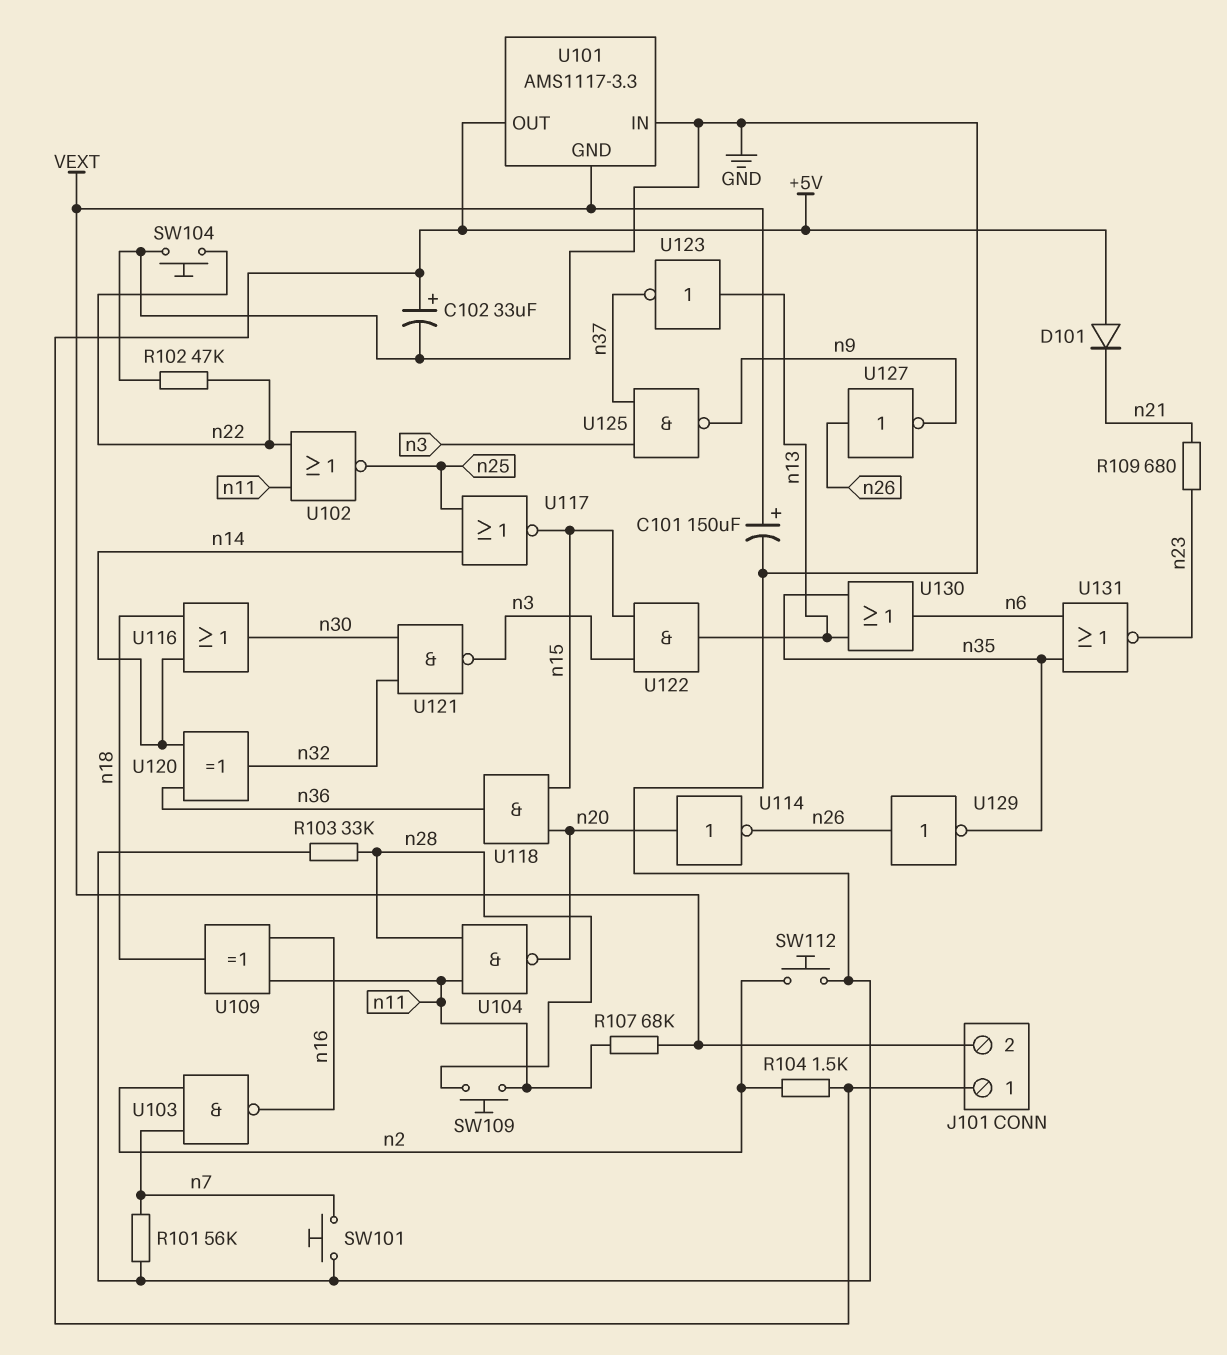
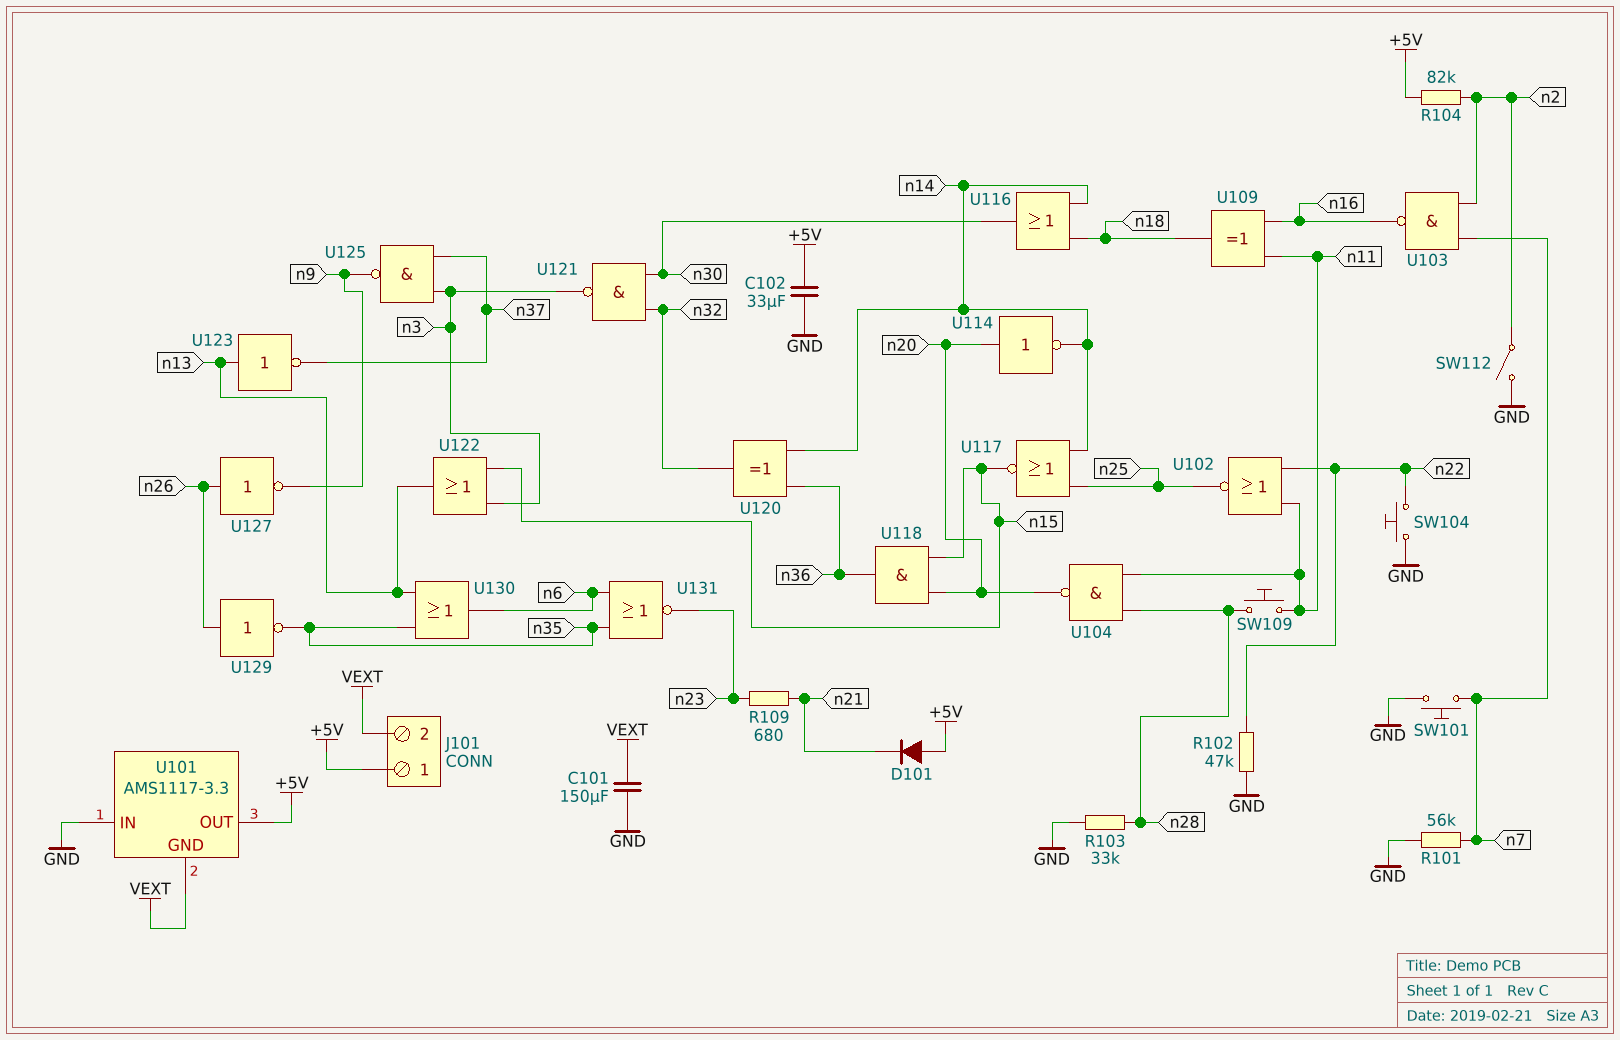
C101: 150uF (plus VEXT, minus GND) -> 150uF (GND, VEXT)
C102: 33uF (plus +5V, minus GND) -> 33uF (+5V, GND)
R104: 1.5k (+5V, n2) -> 82k (+5V, n2)
R107: 68k (VEXT, n11) -> none
SW112: button (GND, n2) -> switch (GND, n2)
U114: NOT (in n20, out n26) -> NOT (in n20, out n14)
U122: AND (in n3, in n15, out n13) -> OR (in n3, in n15, out n13)

